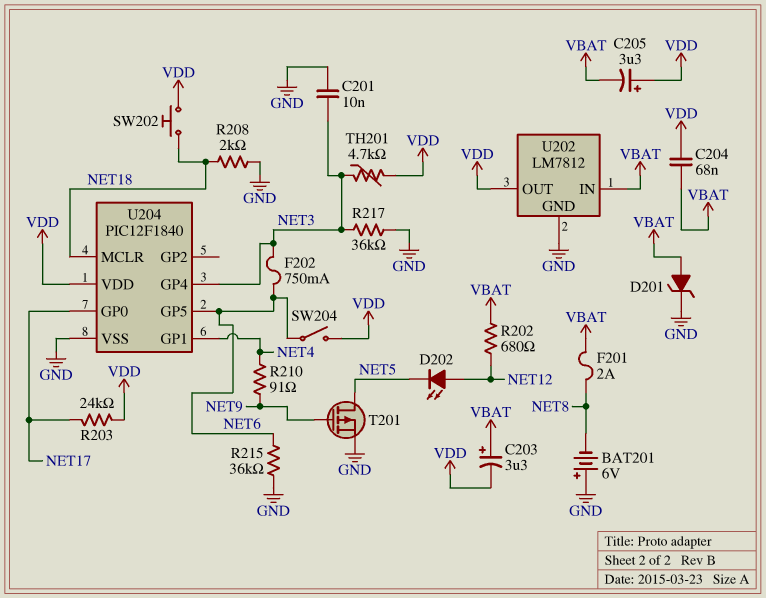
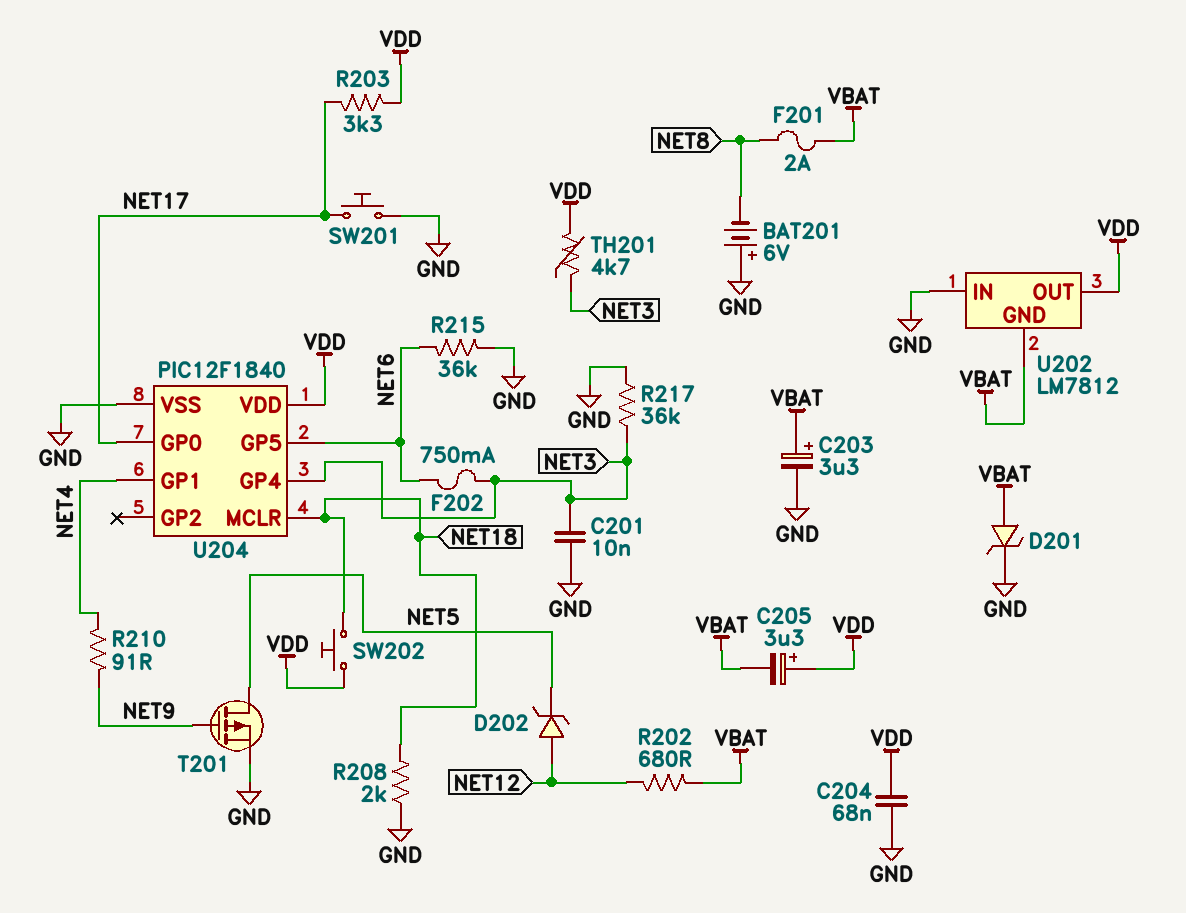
C203: 3.3uF (plus VBAT, minus VDD) -> 3.3uF (plus VBAT, minus GND)
C204: 68nF (VBAT, VDD) -> 68nF (GND, VDD)
D202: LED (A NET12, K NET5) -> zener (A NET12, K NET5)
R203: 24k (NET17, VDD) -> 3.3k (NET17, VDD)
SW201: none -> button (GND, NET17)
SW204: switch (NET6, VDD) -> none
U202 pin GND: GND -> VBAT
U202 pin IN: VBAT -> GND

